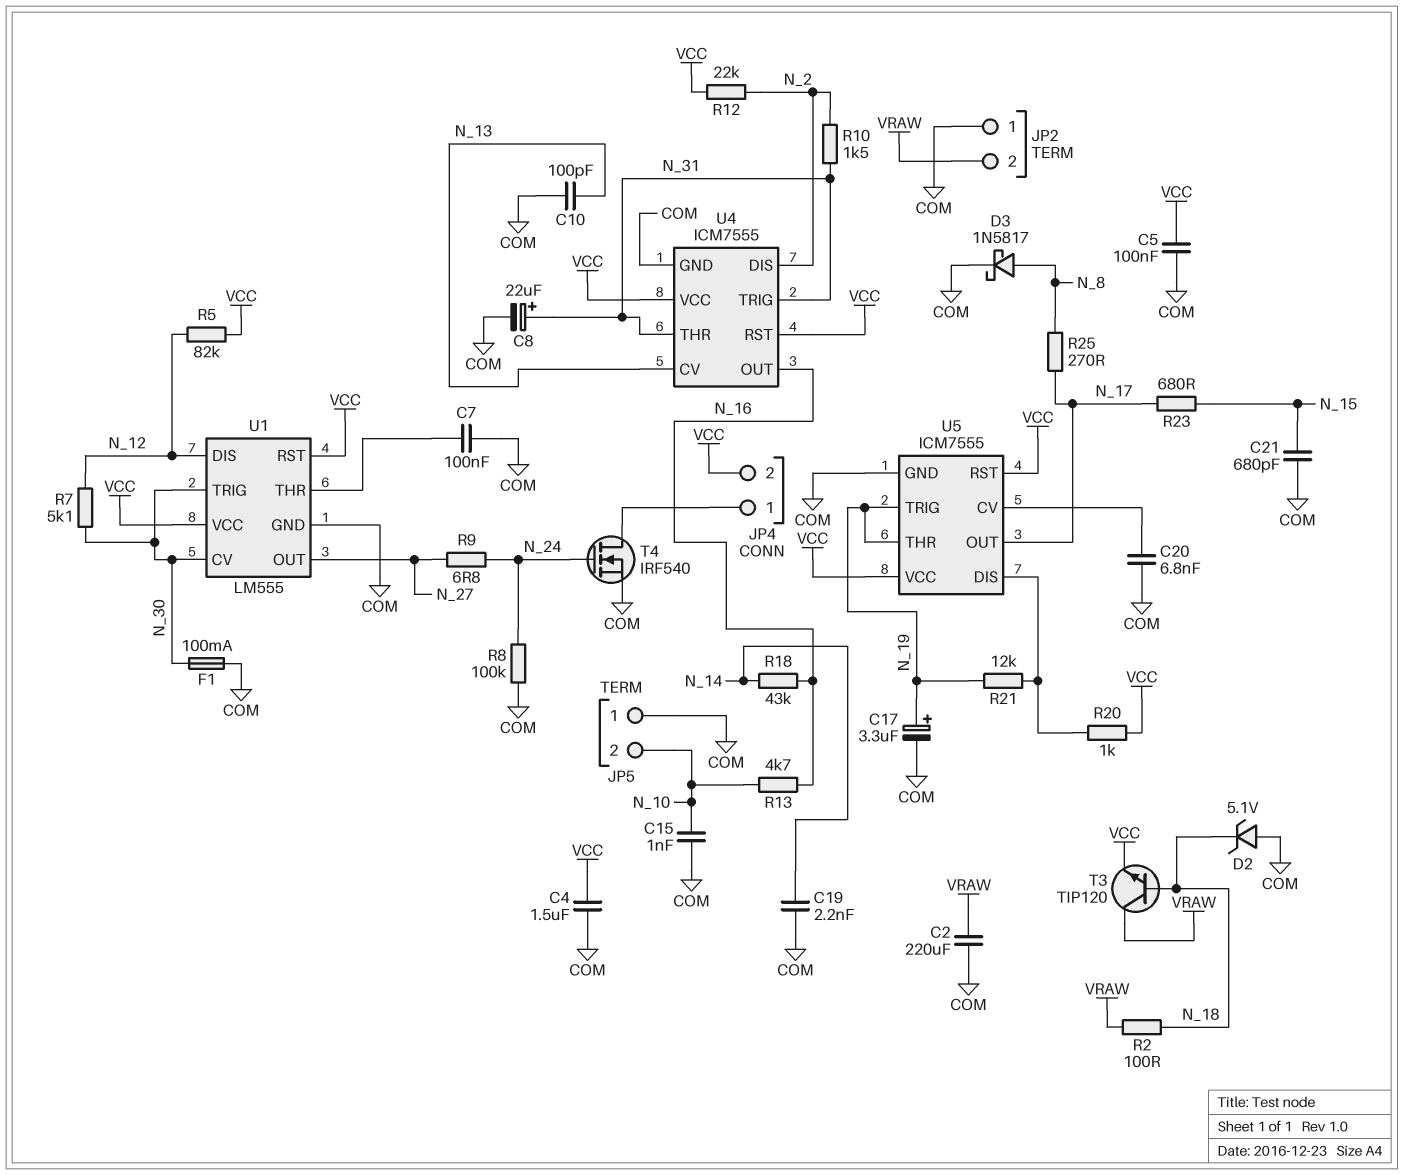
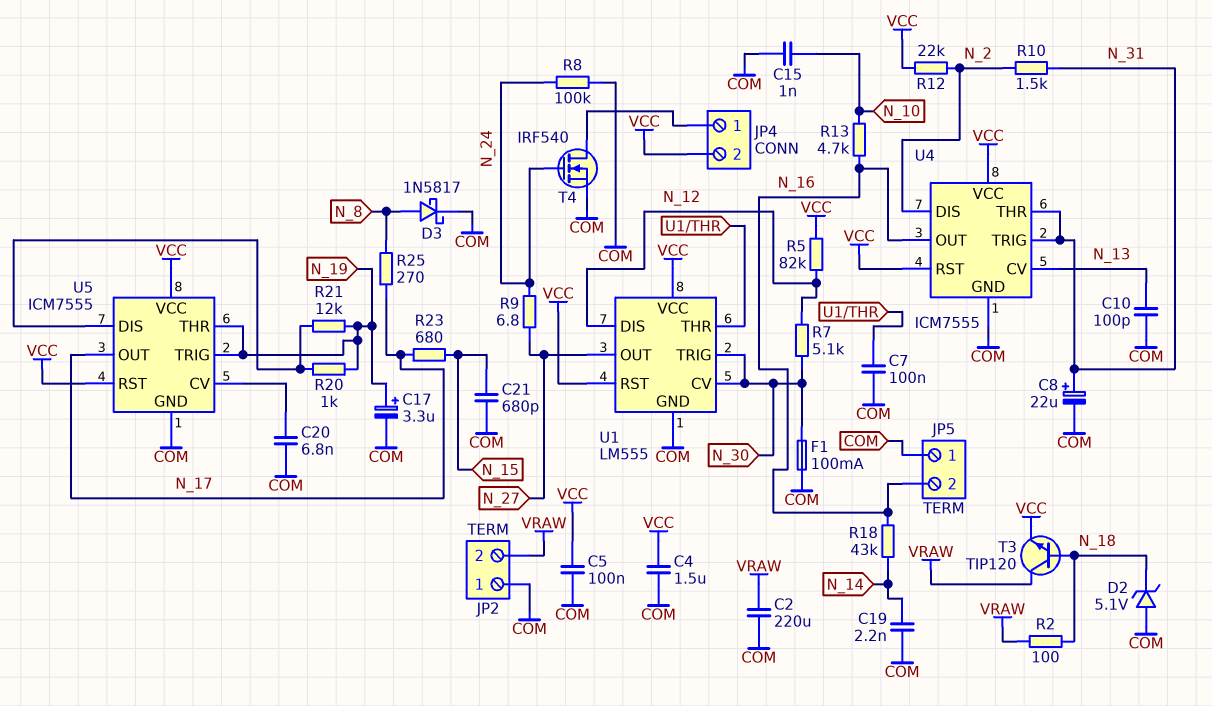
JP5 pin 2: N_10 -> N_16
R20: 1k (U5/DIS, VCC) -> 1k (N_19, U5/DIS)

